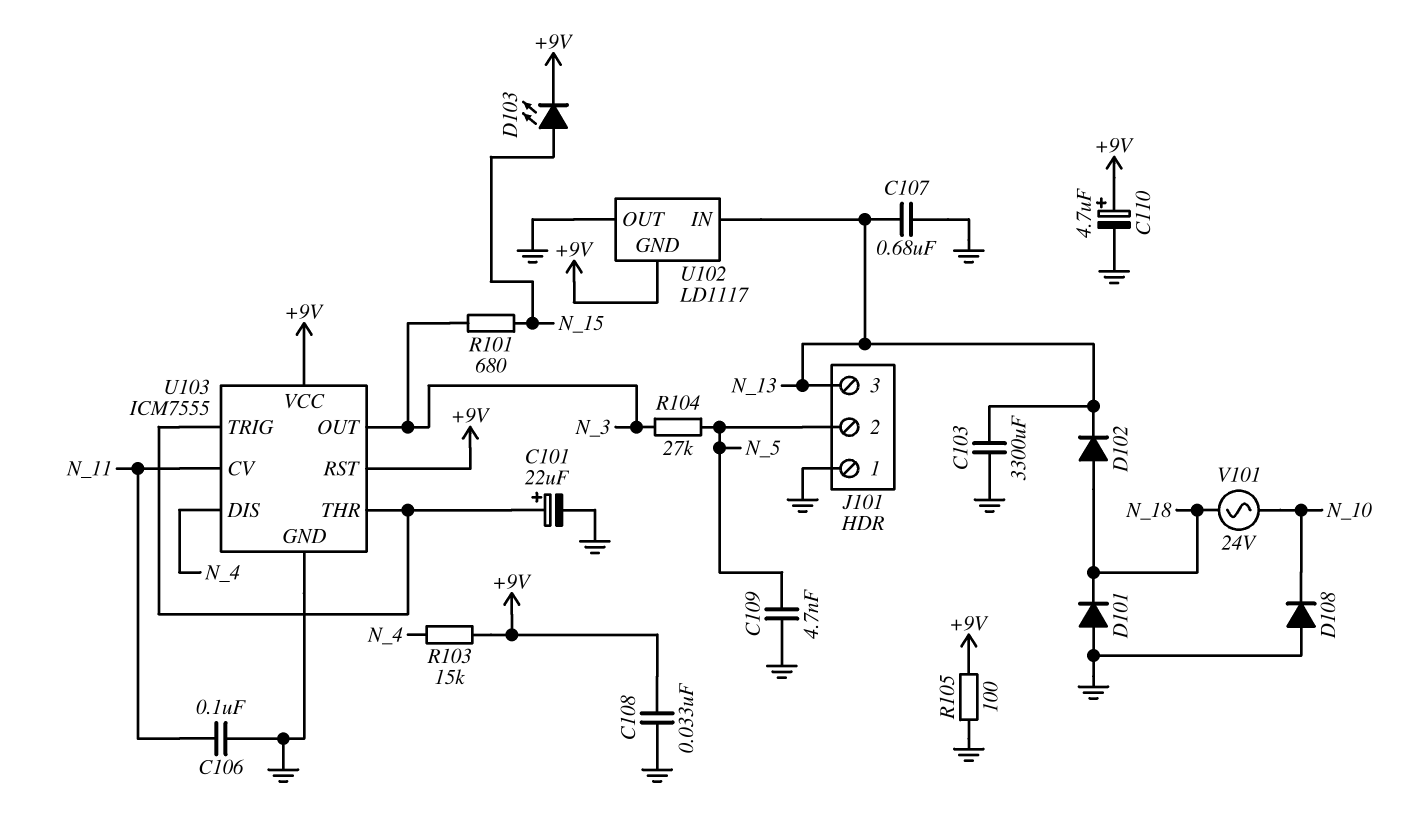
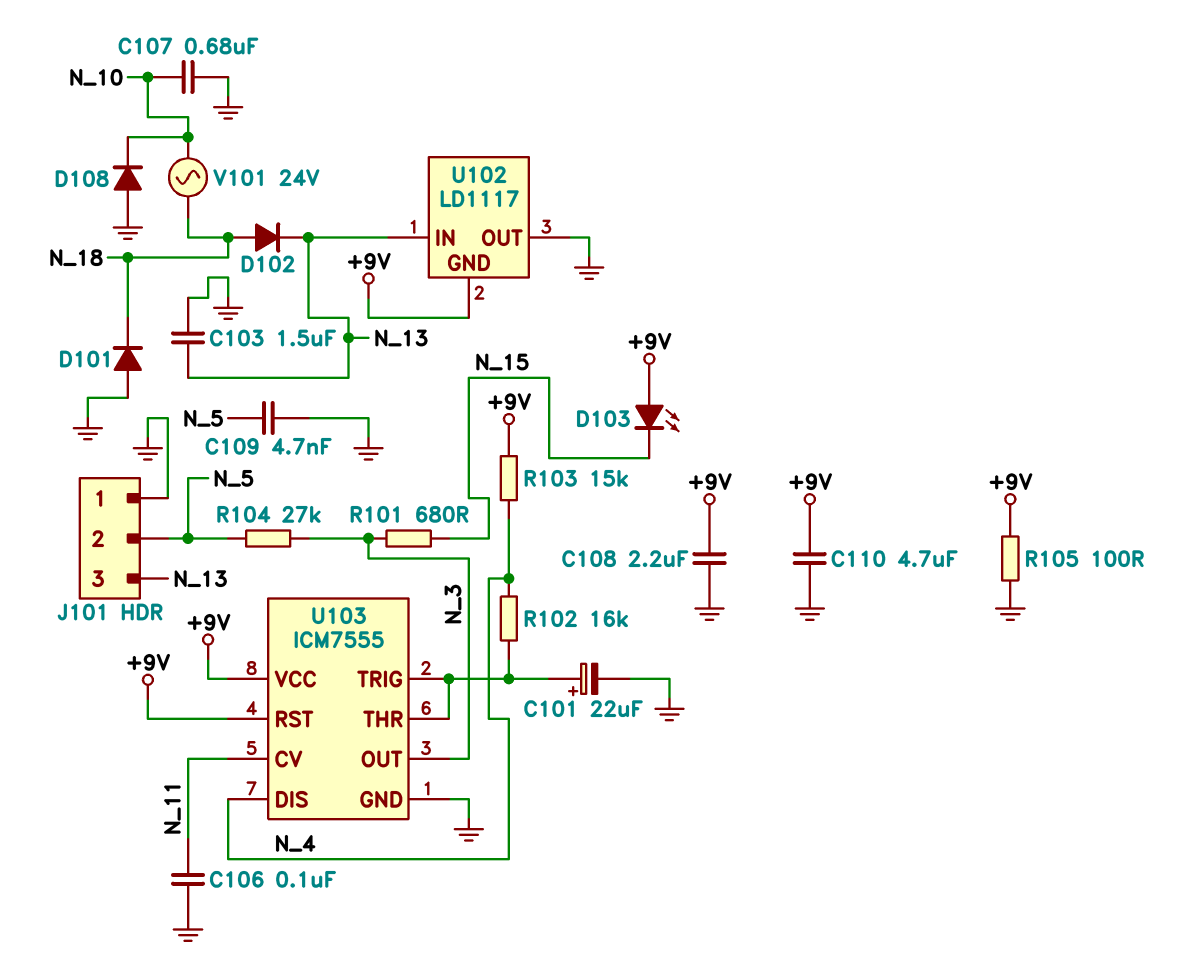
C103: 3300uF (GND, N_13) -> 1.5uF (GND, N_13)
C107: 680nF (GND, N_13) -> 680nF (GND, N_10)
C108: 33nF (+9V, GND) -> 2.2uF (+9V, GND)
C110: 4.7uF (plus +9V, minus GND) -> 4.7uF (+9V, GND)
D103: LED (A N_15, K +9V) -> LED (A +9V, K N_15)
R102: none -> 16k (N_4, U103/THR)

